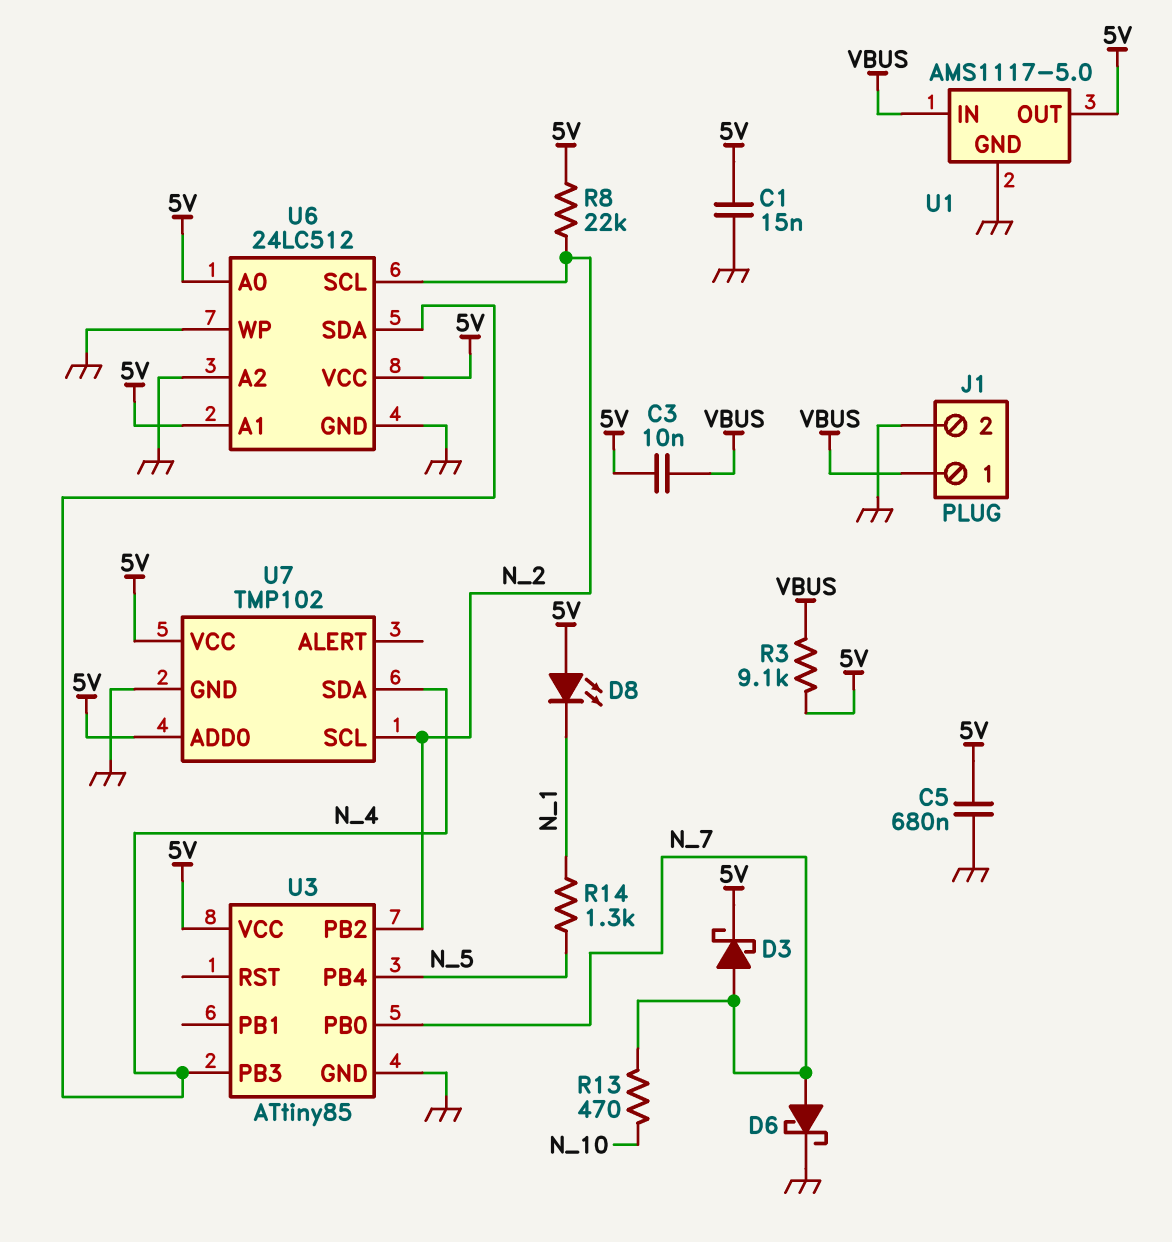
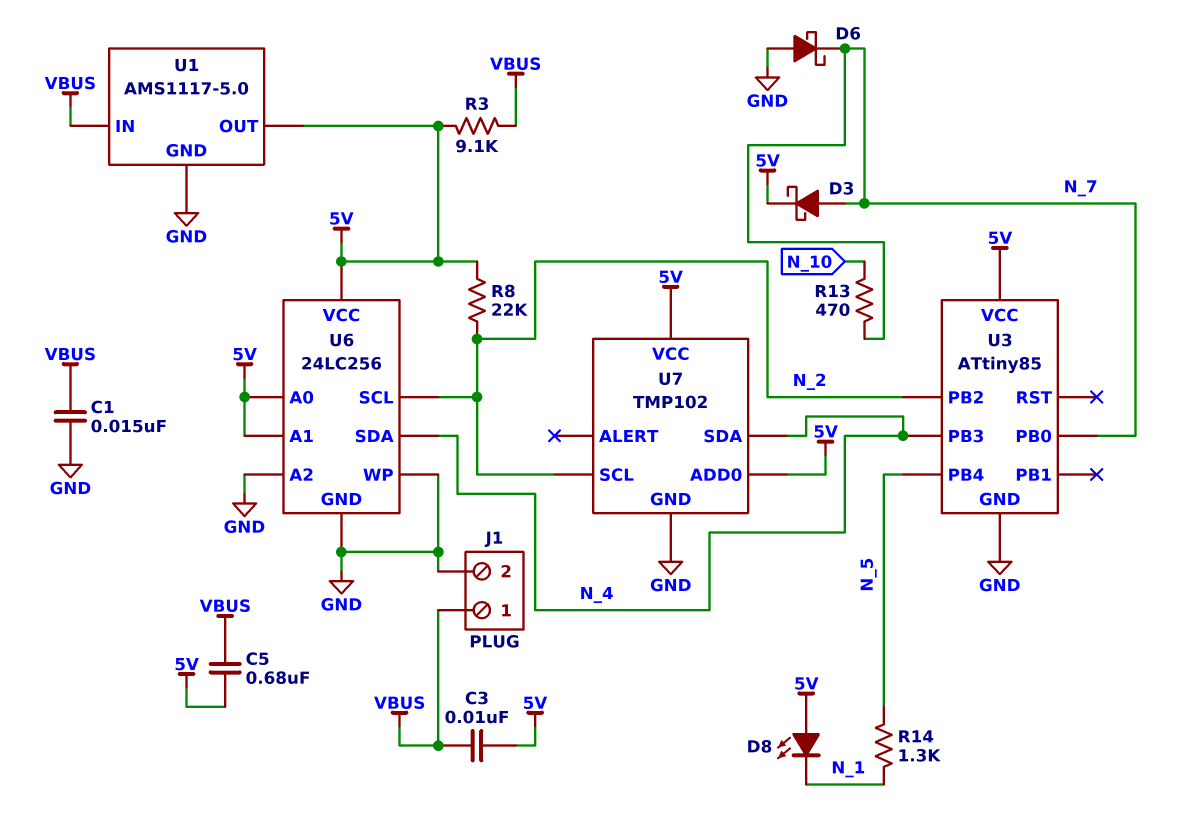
C1: 15nF (5V, GND) -> 15nF (GND, VBUS)
C5: 680nF (5V, GND) -> 680nF (5V, VBUS)
D6: schottky (A N_7, K GND) -> schottky (A GND, K N_7)
U6: 24LC512 -> 24LC256

